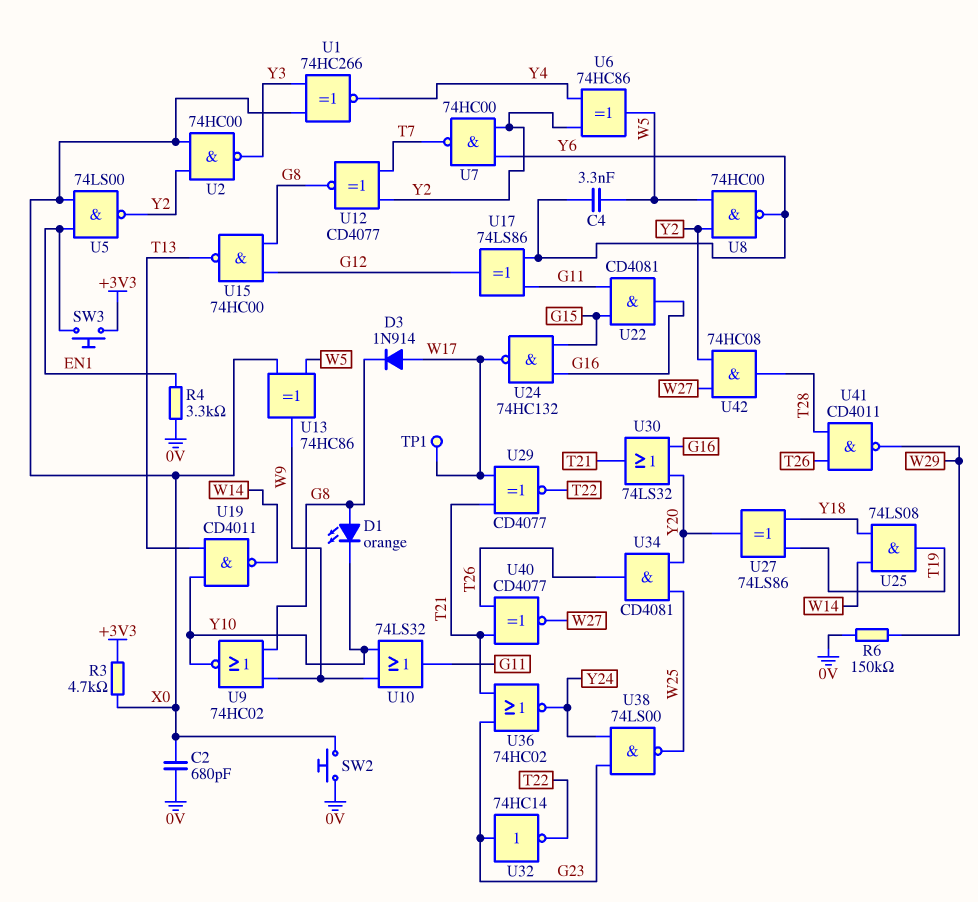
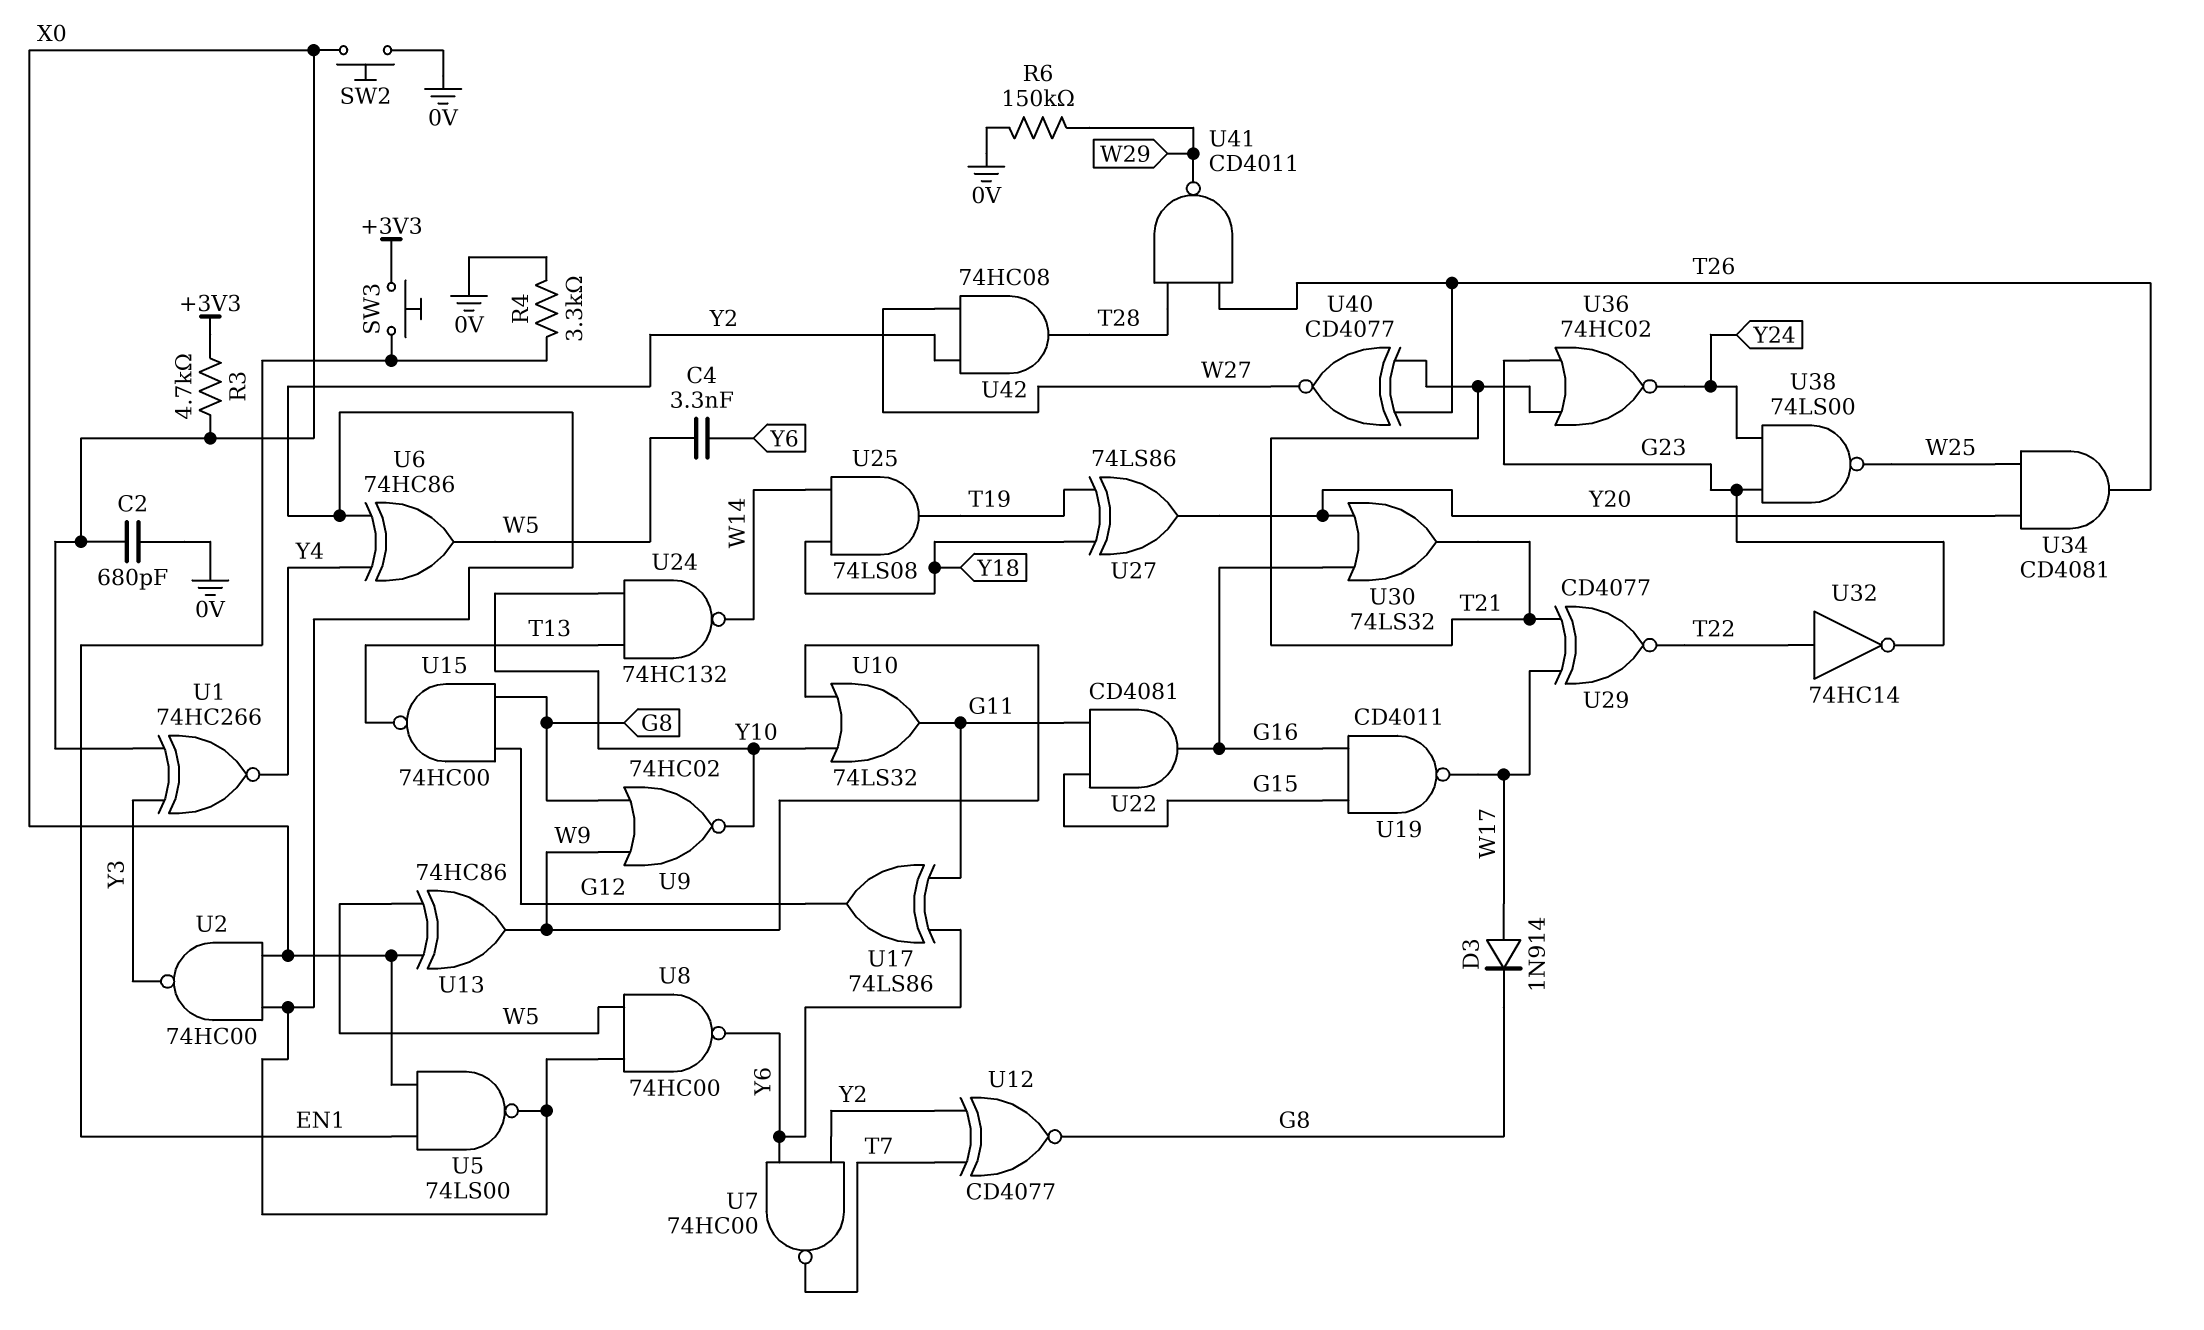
D1: LED orange (A G8, K Y10) -> none
TP1: test point (W17) -> none
U19: NAND CD4011 (in T13, in Y10, out W14) -> NAND CD4011 (in G15, in G16, out W17)
U24: NAND 74HC132 (in G15, in G16, out W17) -> NAND 74HC132 (in T13, in Y10, out W14)
U32: NOT 74HC14 (in G23, out T22) -> NOT 74HC14 (in T22, out G23)

